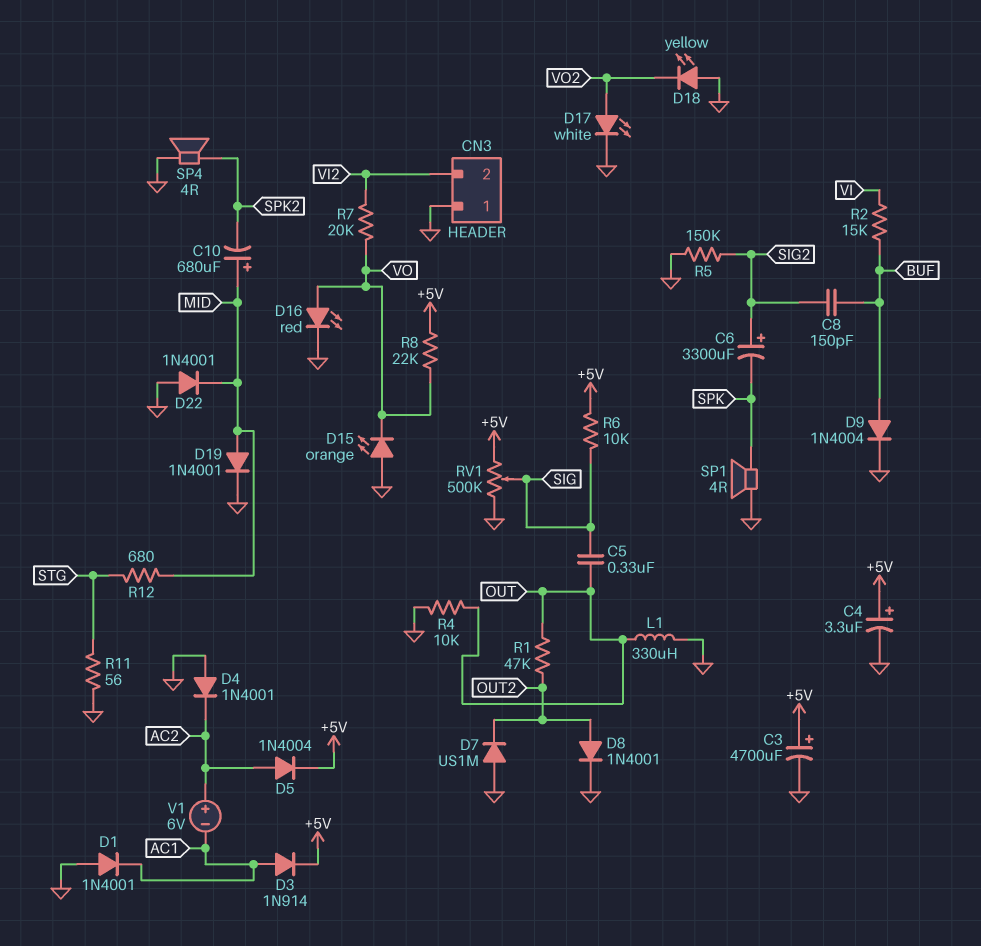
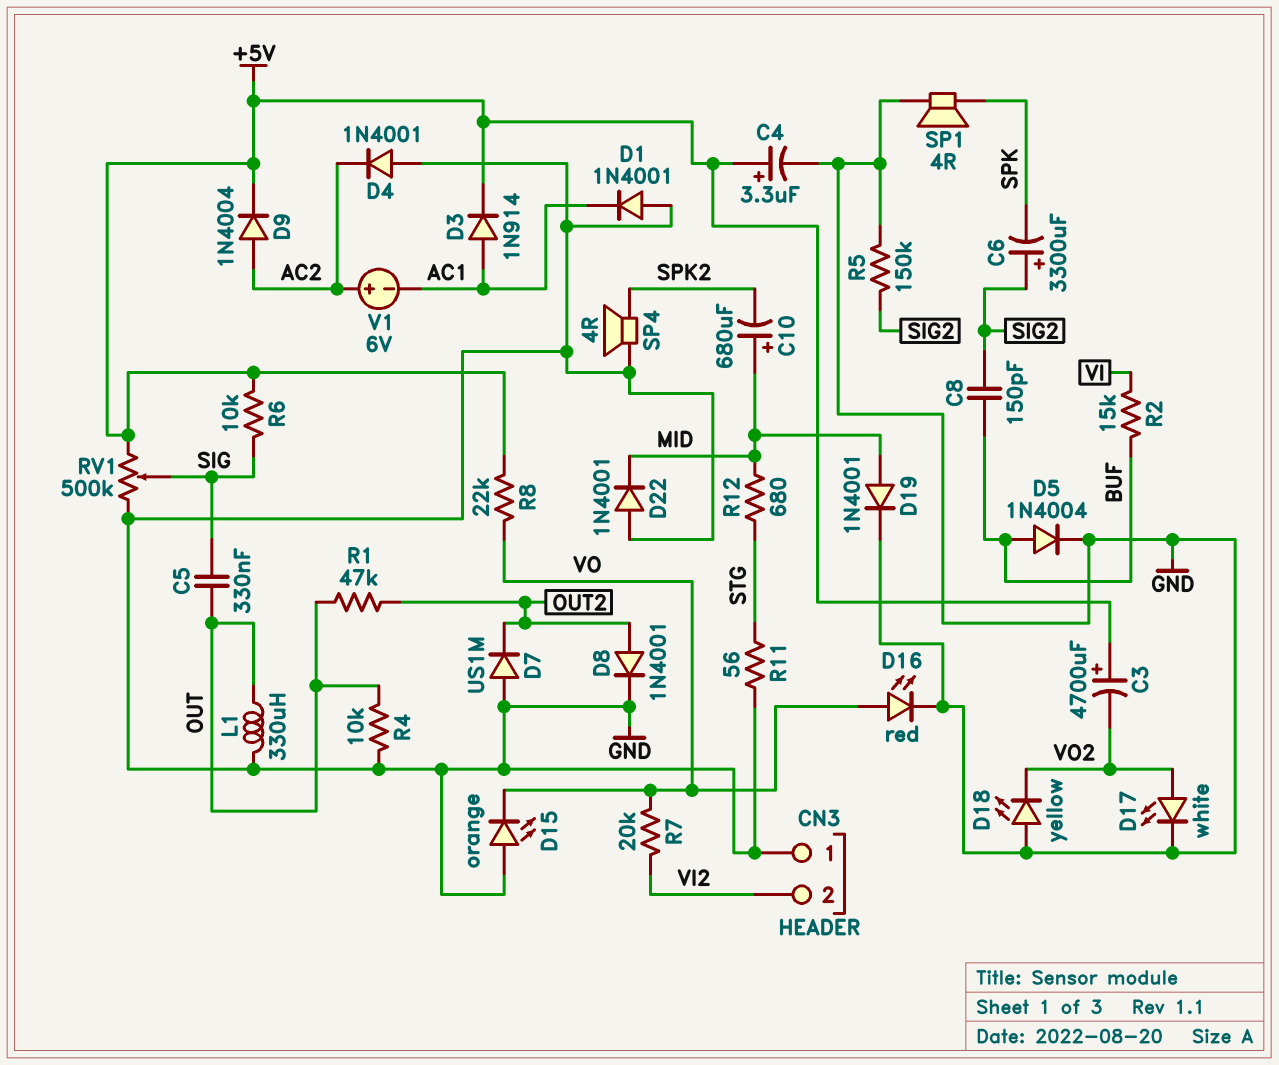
C3: 4700uF (plus +5V, minus GND) -> 4700uF (plus +5V, minus VO2)
D5: diode 1N4004 (A AC2, K +5V) -> diode 1N4004 (A BUF, K GND)
D9: diode 1N4004 (A BUF, K GND) -> diode 1N4004 (A AC2, K +5V)

